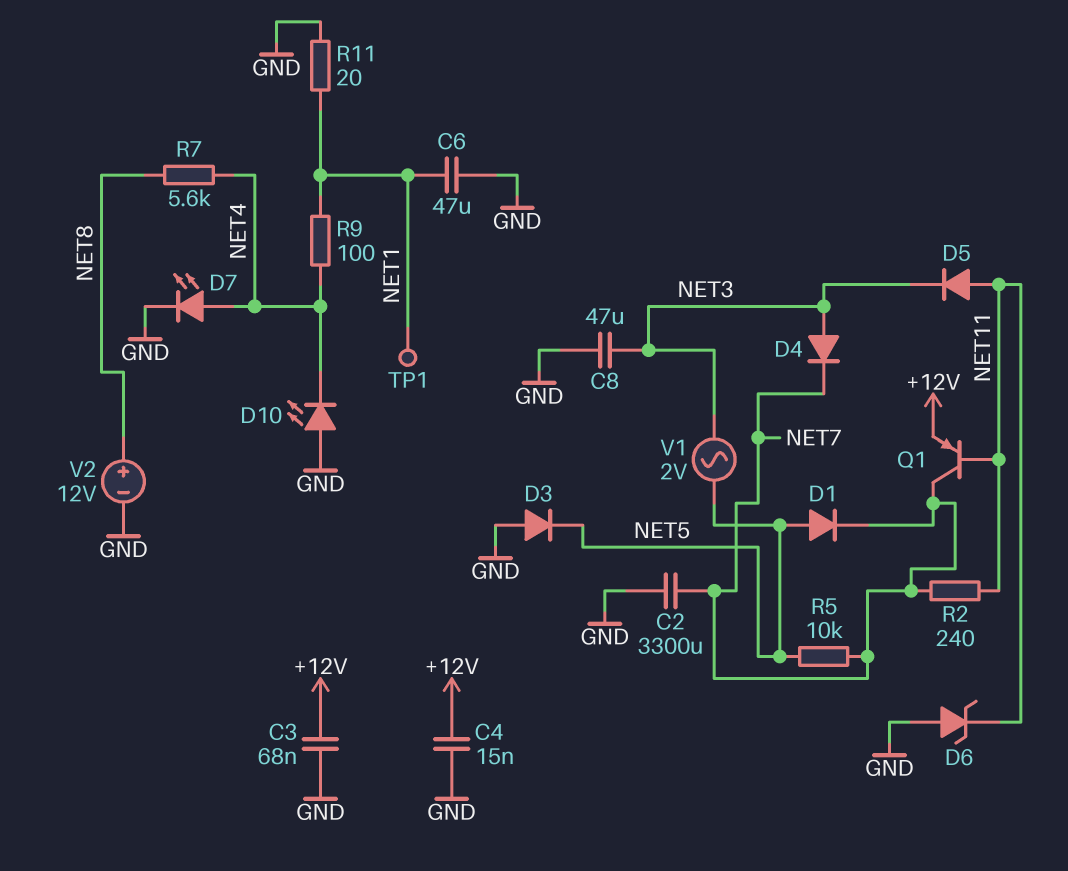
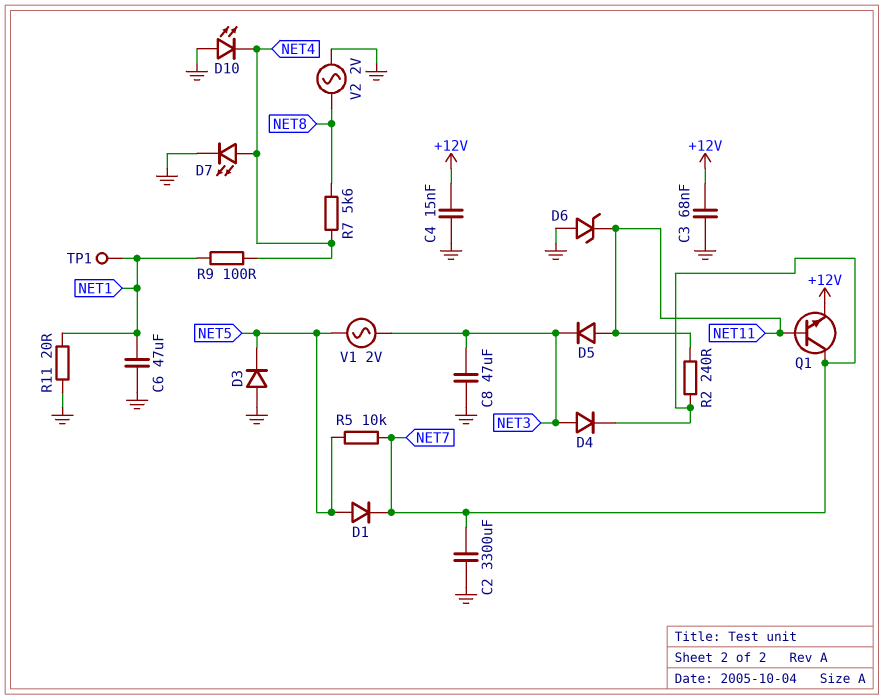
Q1: PNP (B NET11, C NET7, E +12V) -> NPN (B NET11, C NET7, E +12V)
V2: 12V (plus NET8, minus GND) -> AC 2V (GND, NET8)

